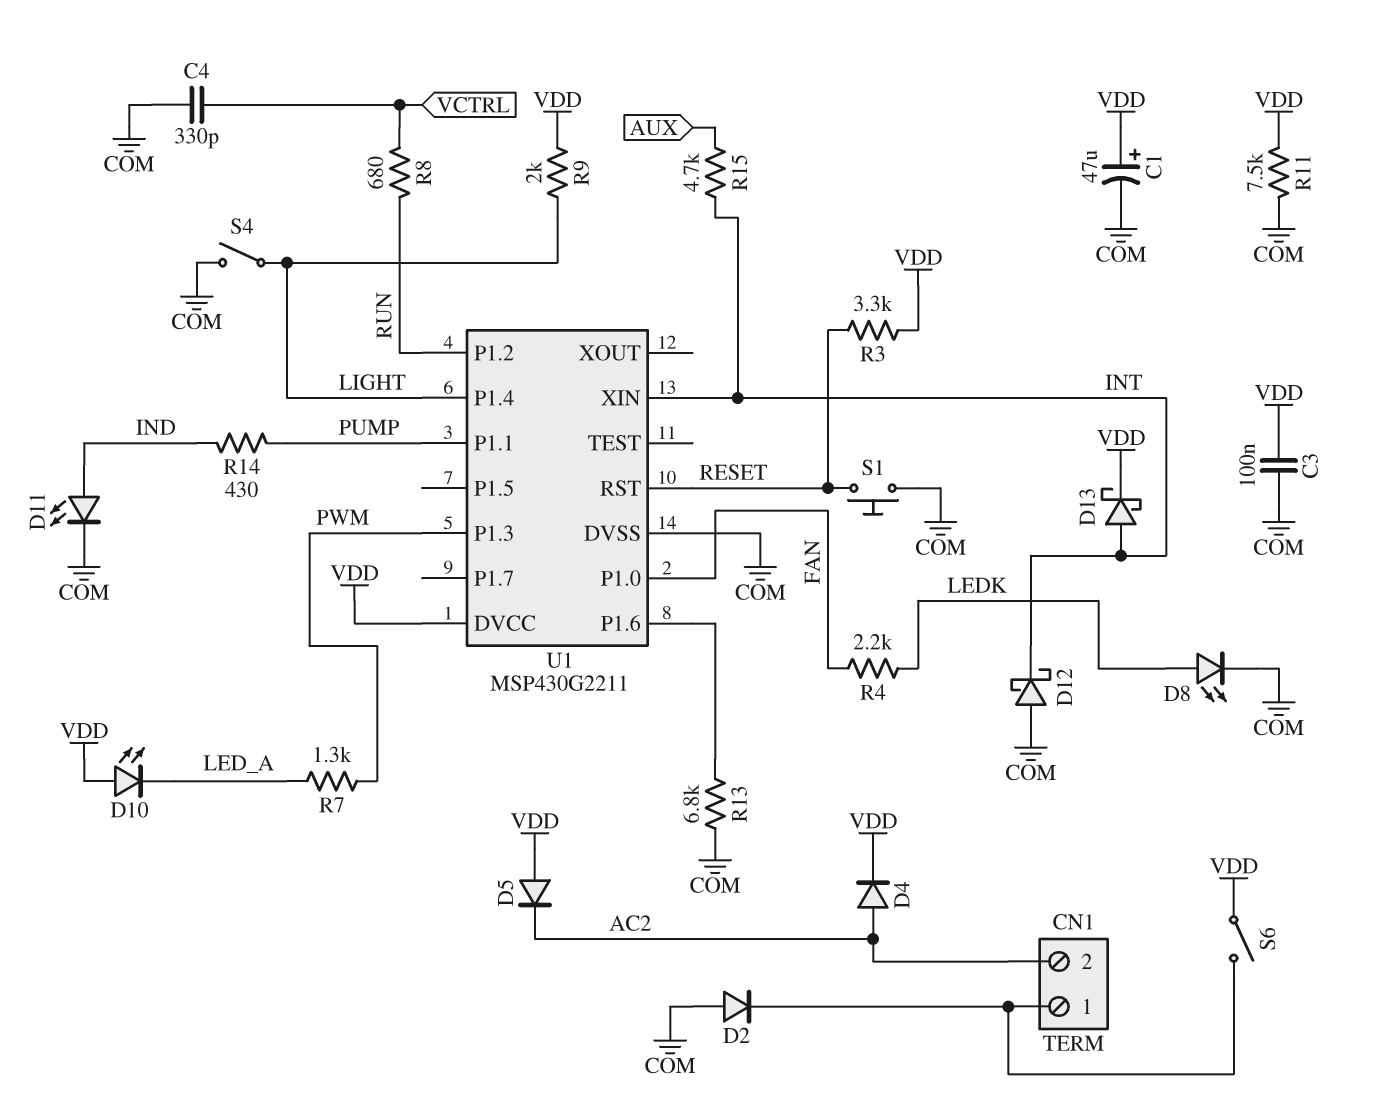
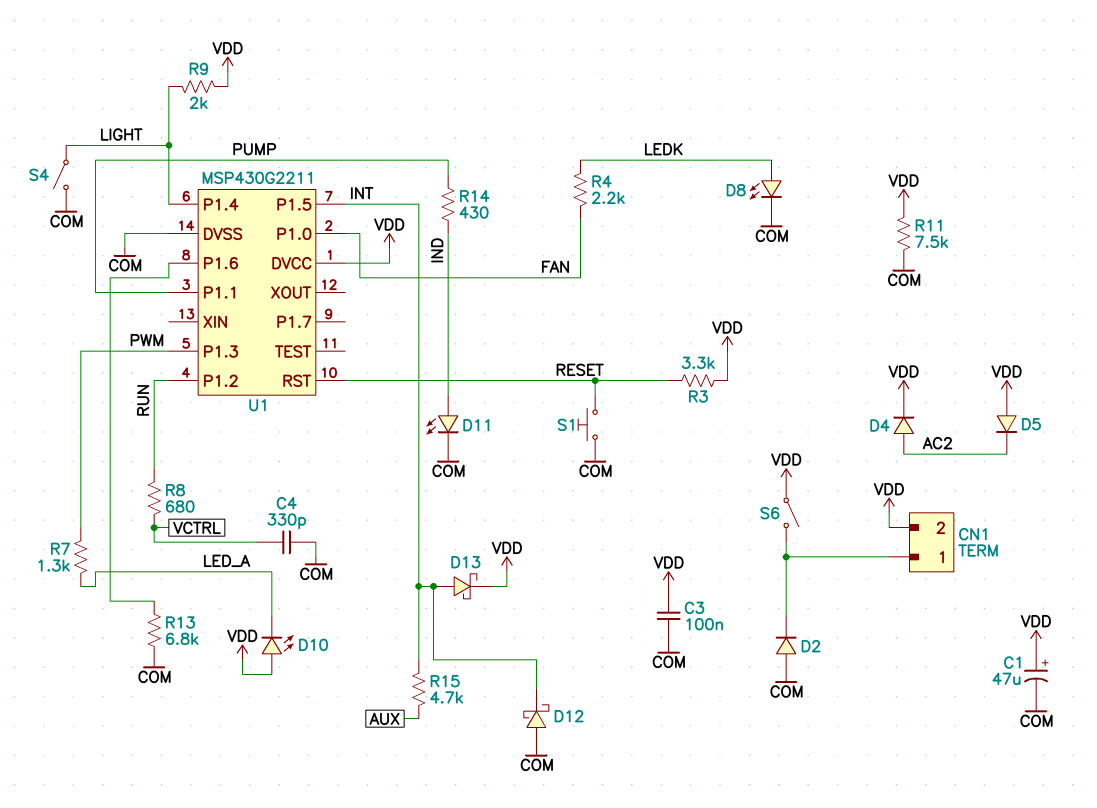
CN1 pin 2: AC2 -> VDD
U1 pin P1.5: none -> INT
U1 pin XIN: INT -> none

